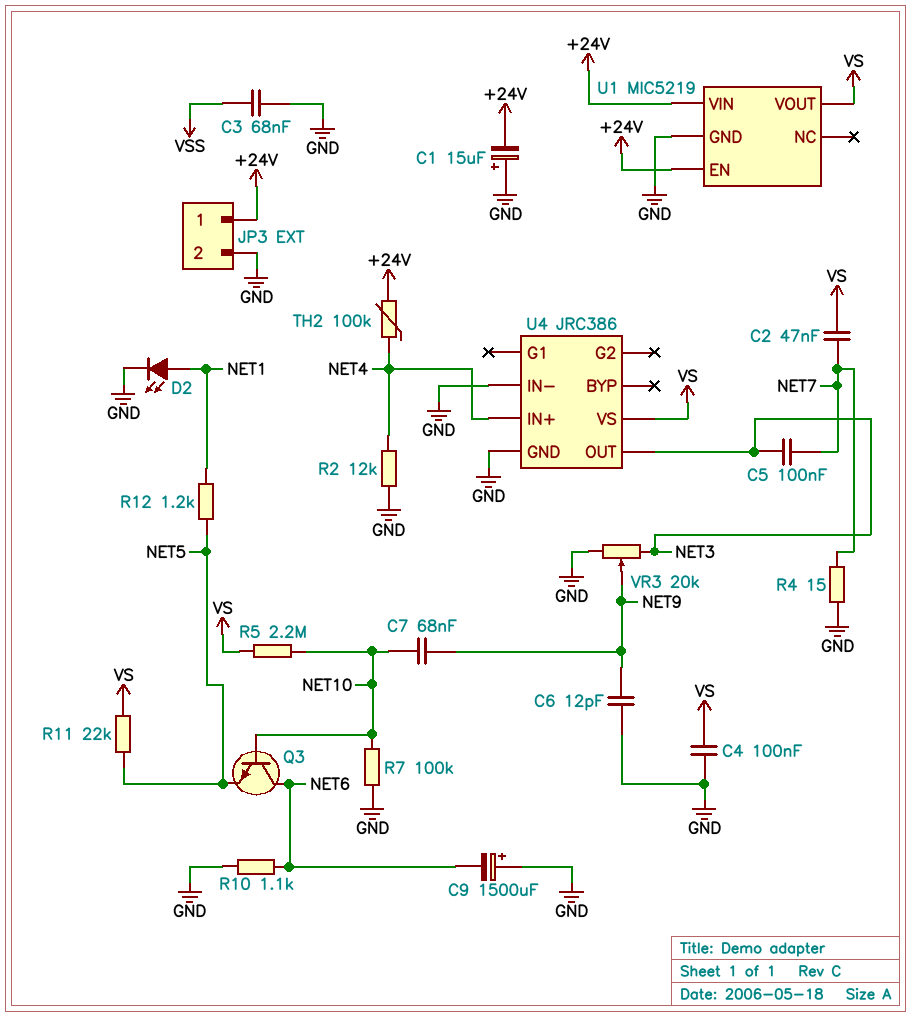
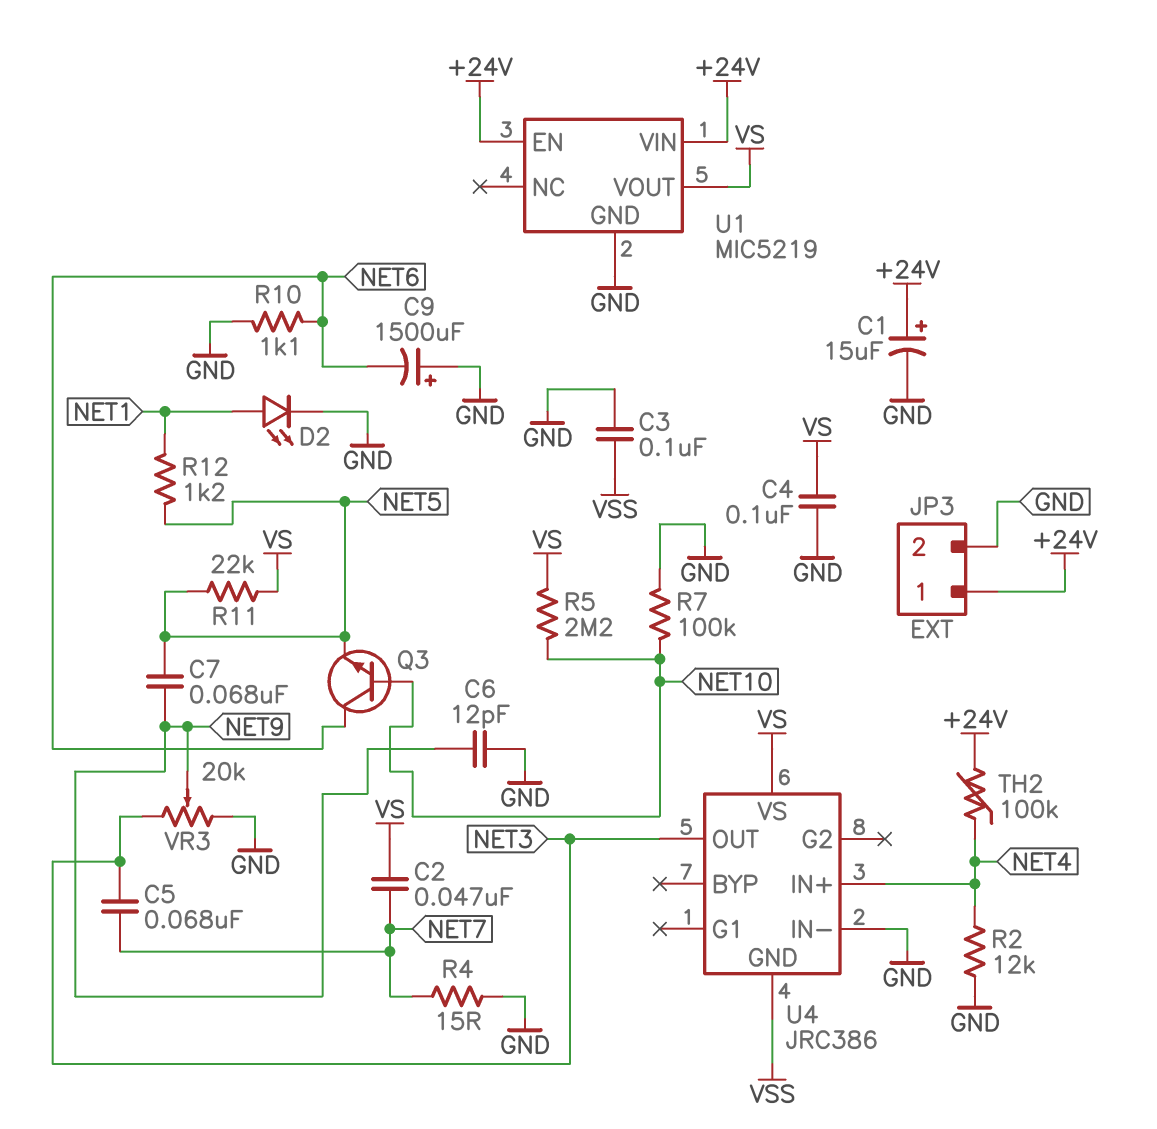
C1: 15uF (plus GND, minus +24V) -> 15uF (plus +24V, minus GND)
C3: 68nF (GND, VSS) -> 100nF (GND, VSS)
C5: 100nF (NET3, NET7) -> 68nF (NET3, NET7)
C7: 68nF (NET9, NET10) -> 68nF (NET5, NET9)
U4 pin GND: GND -> VSS

